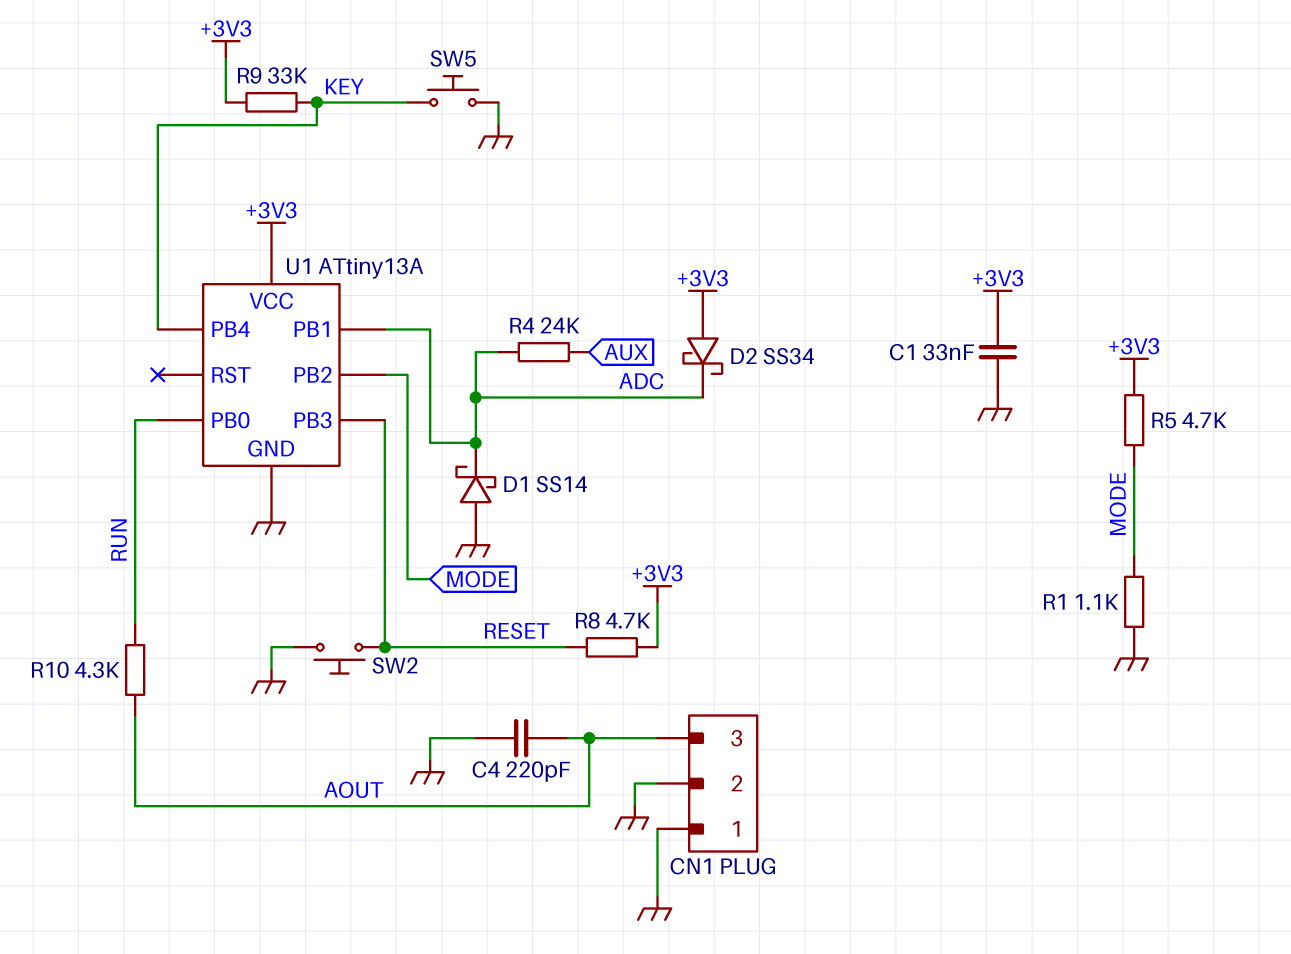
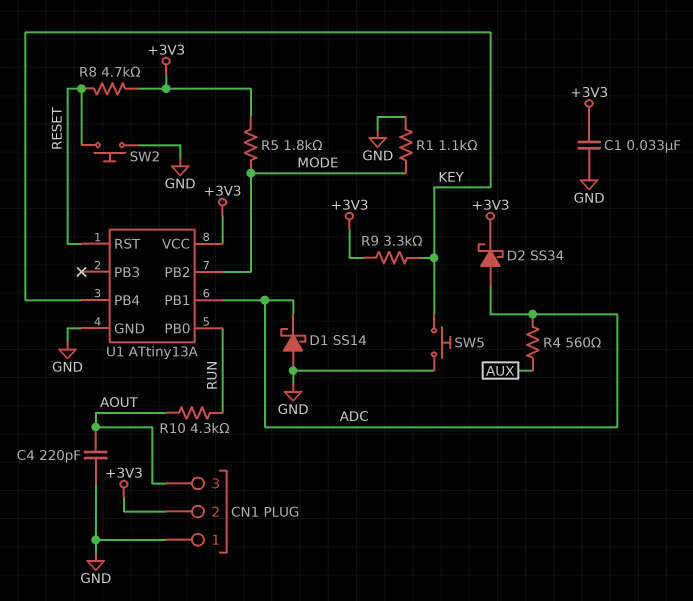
CN1 pin 2: GND -> +3V3
D2: schottky SS34 (A +3V3, K ADC) -> schottky SS34 (A ADC, K +3V3)
R4: 24k (ADC, AUX) -> 560 (ADC, AUX)
R5: 4.7k (+3V3, MODE) -> 1.8k (+3V3, MODE)
R9: 33k (+3V3, KEY) -> 3.3k (+3V3, KEY)
U1 pin PB3: RESET -> none
U1 pin RST: none -> RESET

